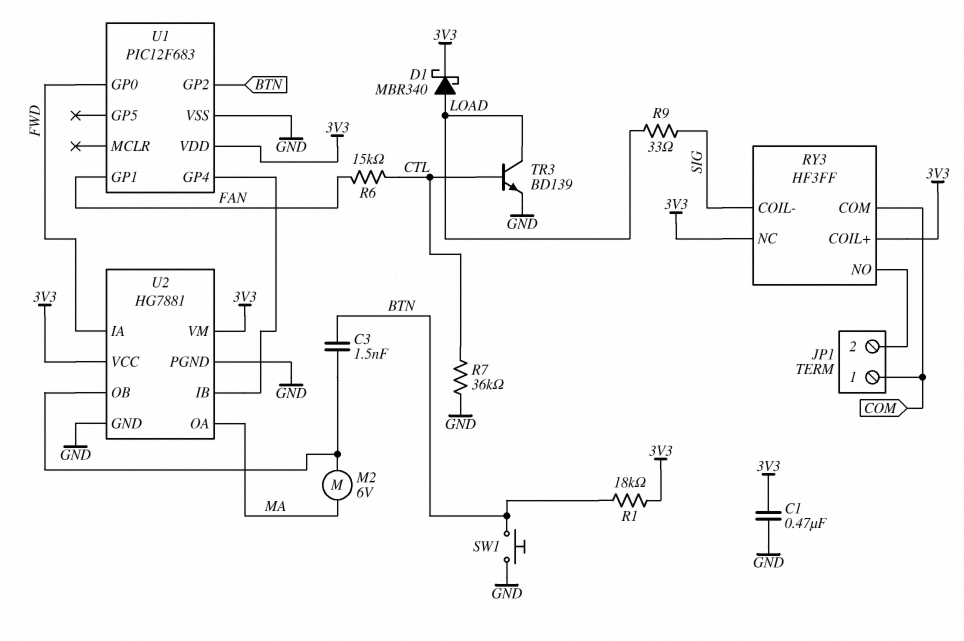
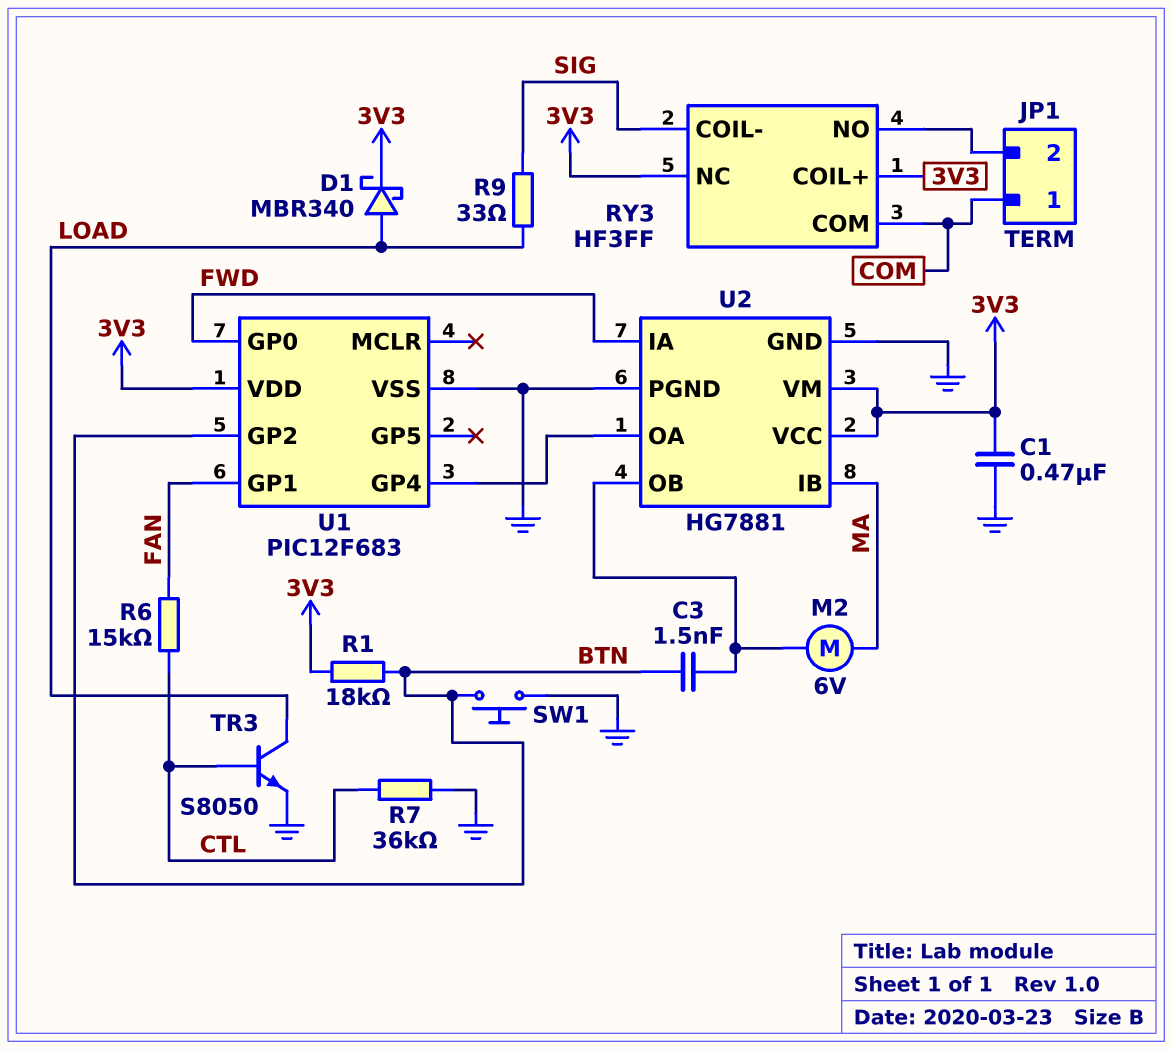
TR3: NPN BD139 (B CTL, C LOAD, E GND) -> NPN S8050 (B CTL, C LOAD, E GND)
U2 pin IB: U1/GP4 -> MA
U2 pin OA: MA -> U1/GP4

